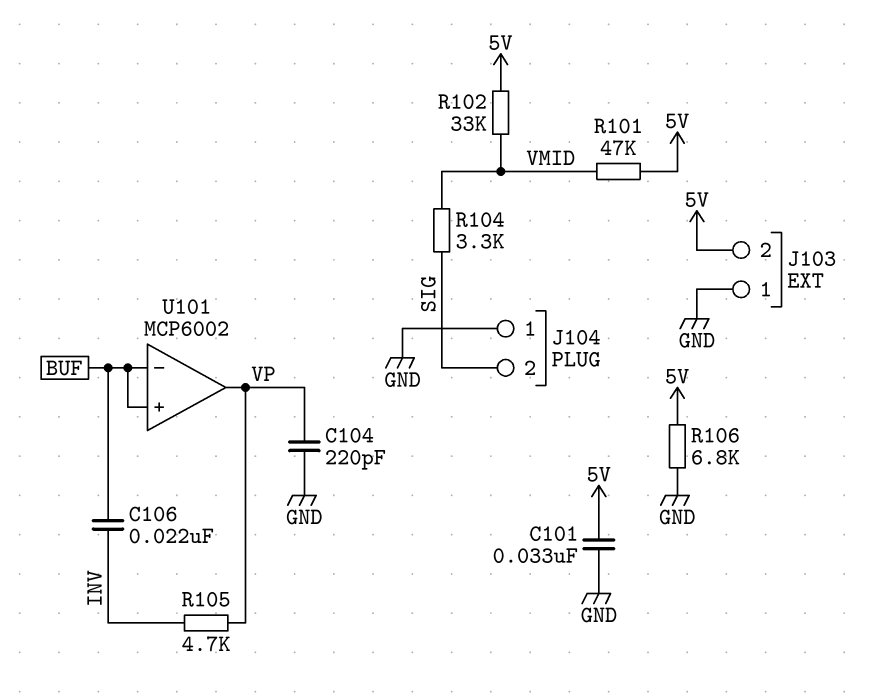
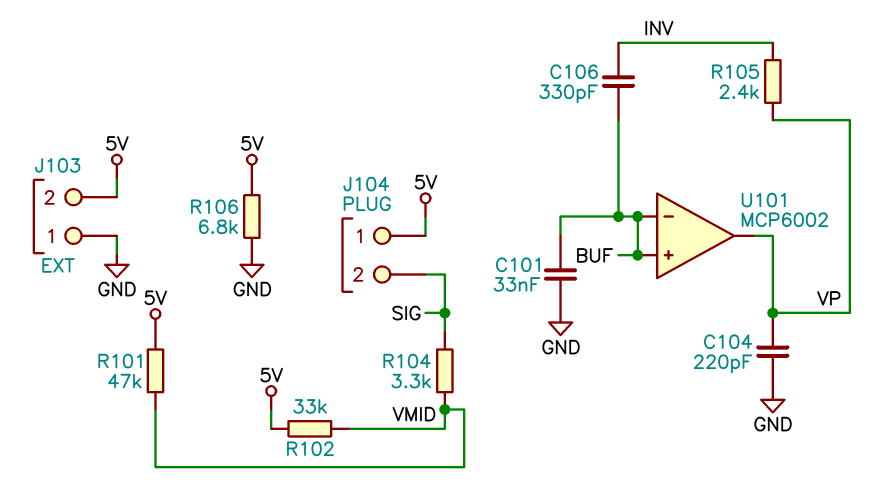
C101: 33nF (5V, GND) -> 33nF (BUF, GND)
C106: 22nF (BUF, INV) -> 330pF (BUF, INV)
J104 pin 1: GND -> 5V
R105: 4.7k (INV, VP) -> 2.4k (INV, VP)

